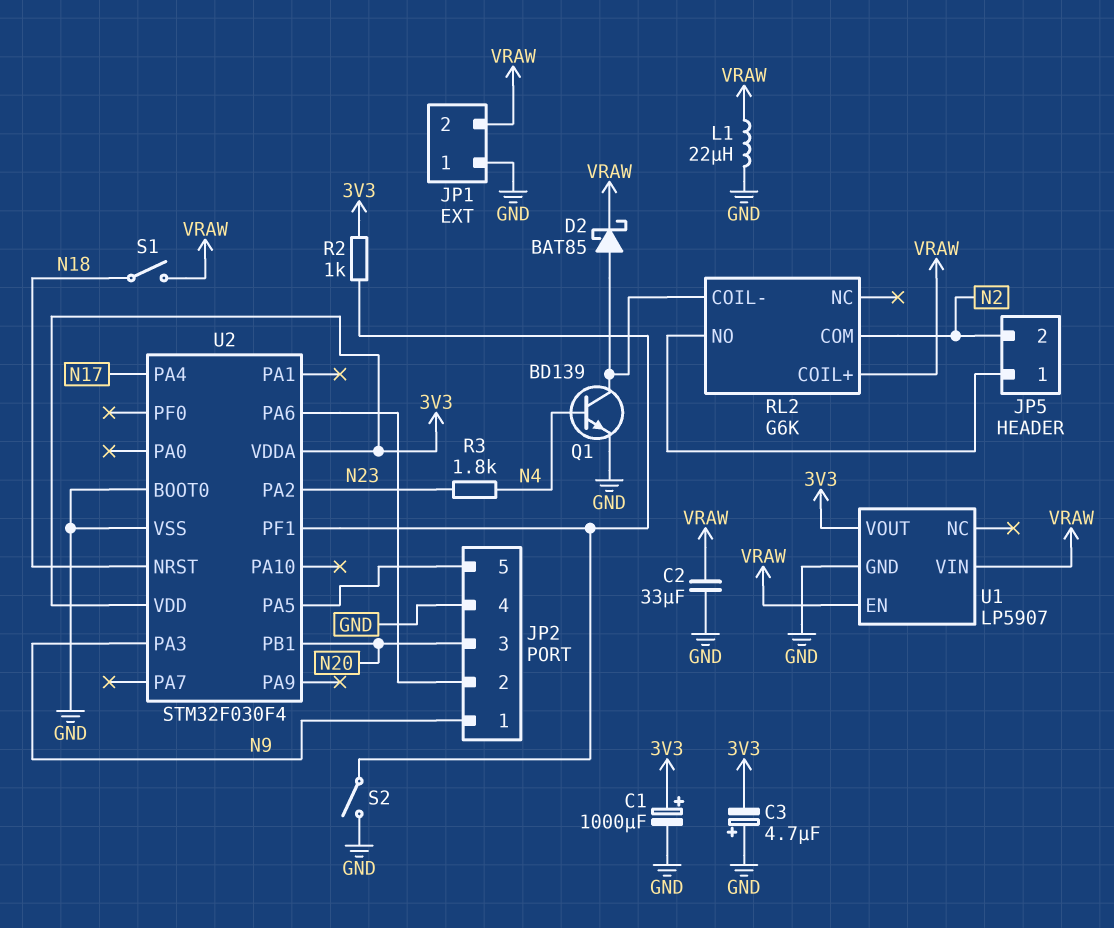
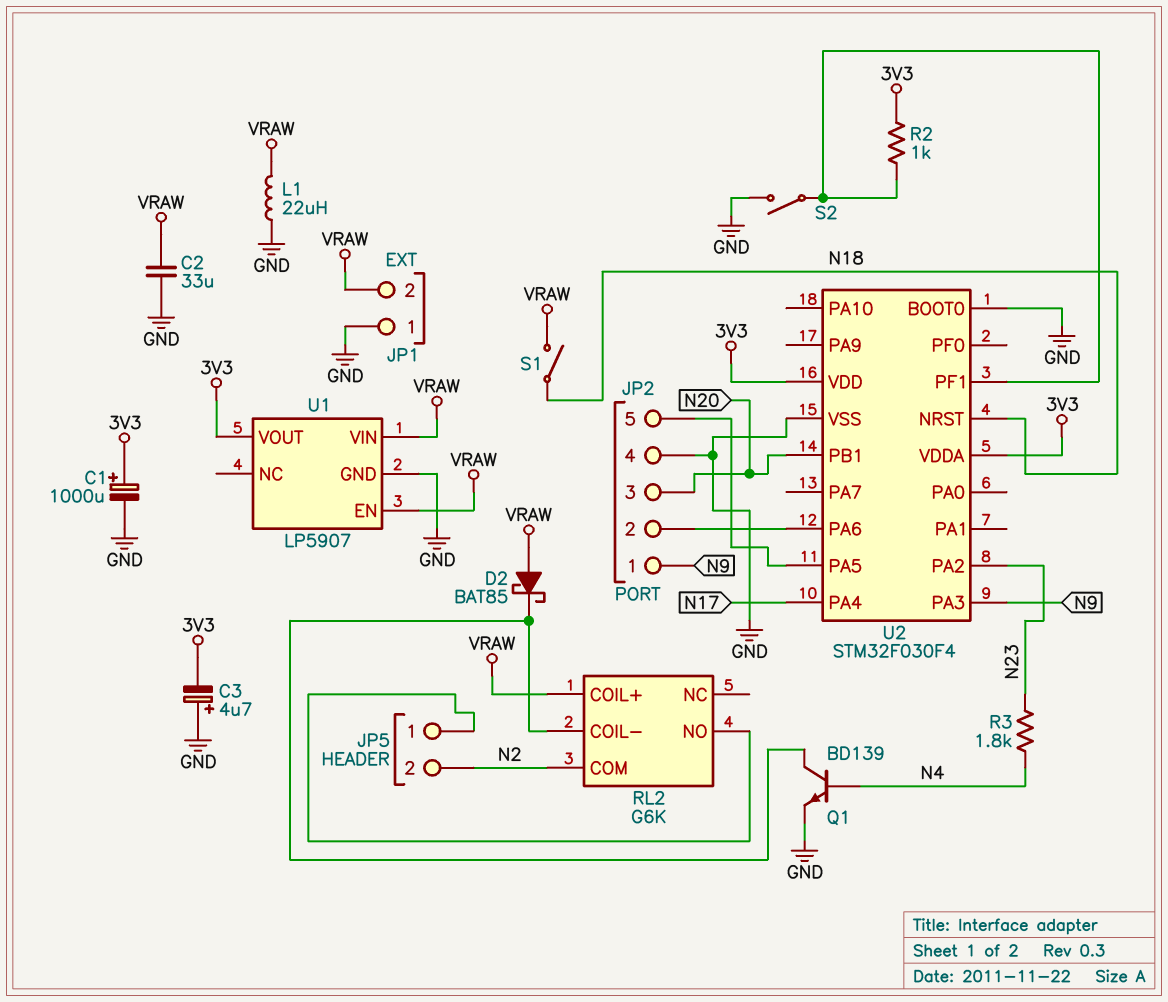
D2: schottky BAT85 (A RL2/COIL-, K VRAW) -> schottky BAT85 (A VRAW, K RL2/COIL-)

